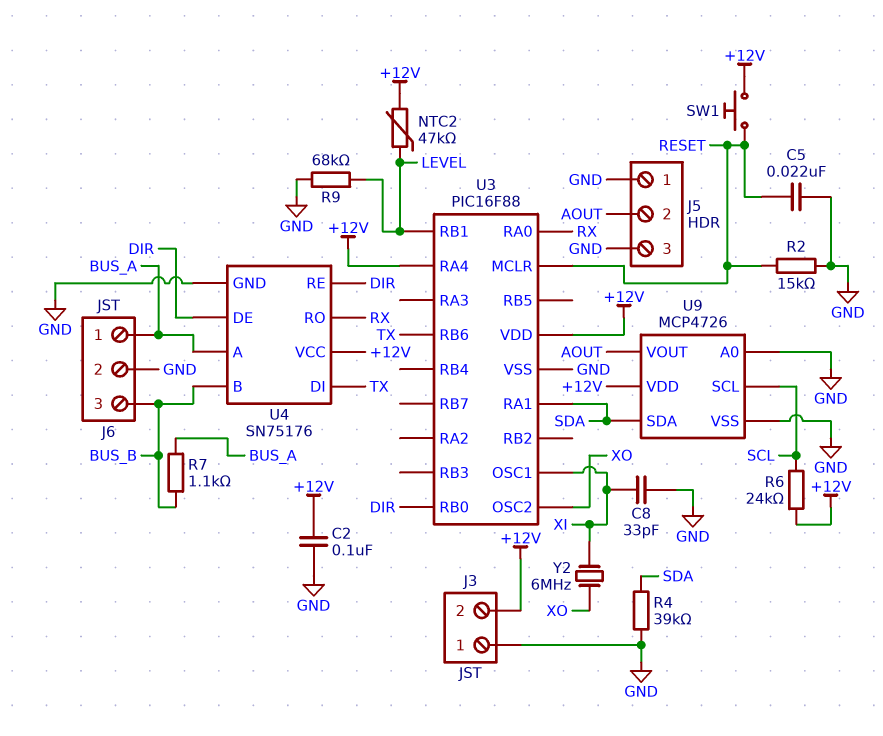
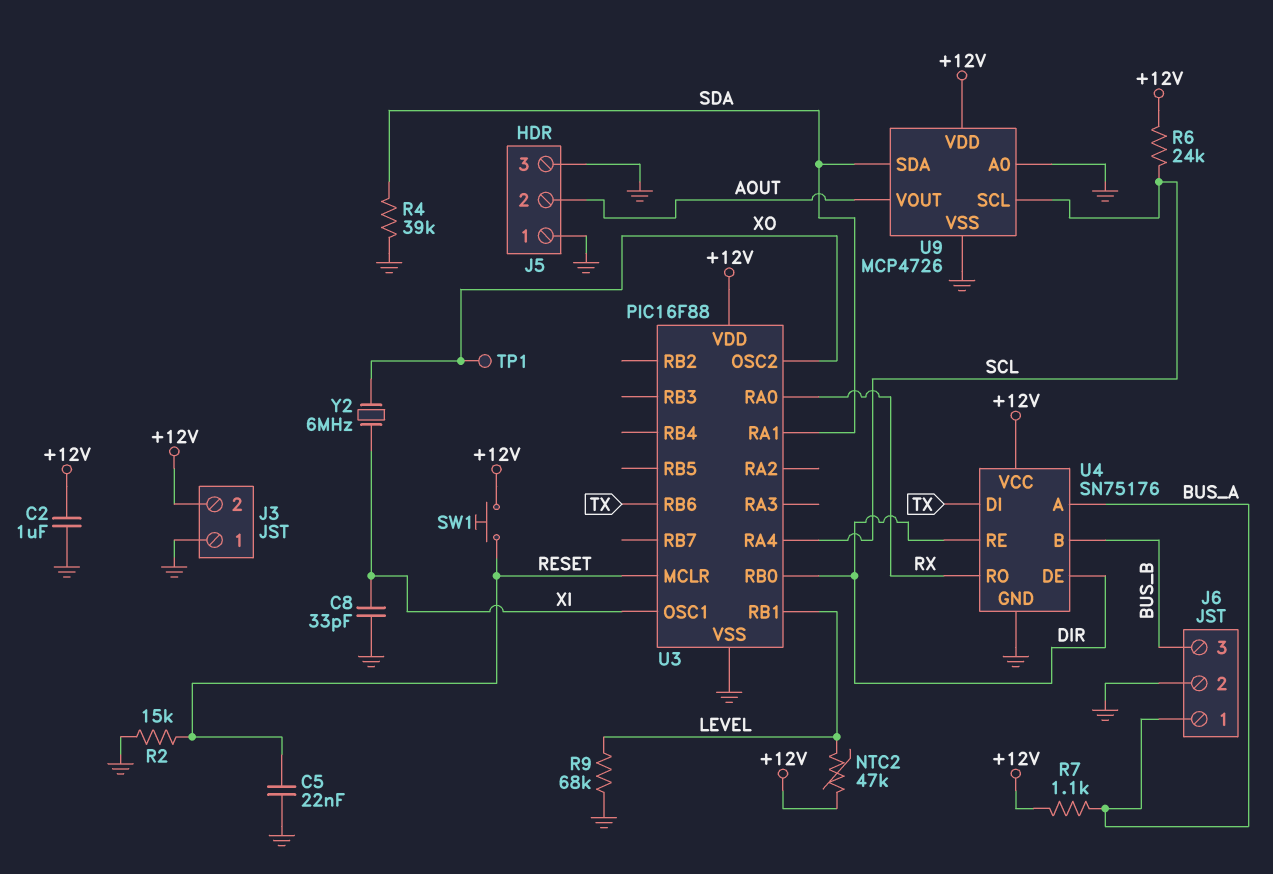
C2: 100nF (+12V, GND) -> 1uF (+12V, GND)
R7: 1.1k (BUS_A, BUS_B) -> 1.1k (+12V, BUS_A)
TP1: none -> test point (XO)
U3 pin RA4: +12V -> SCL

